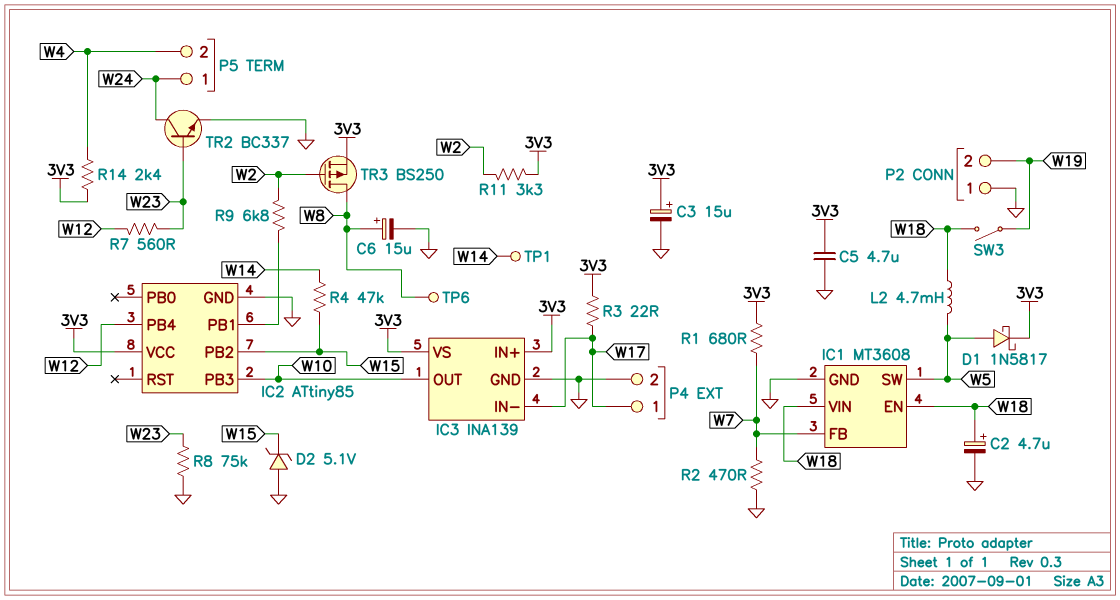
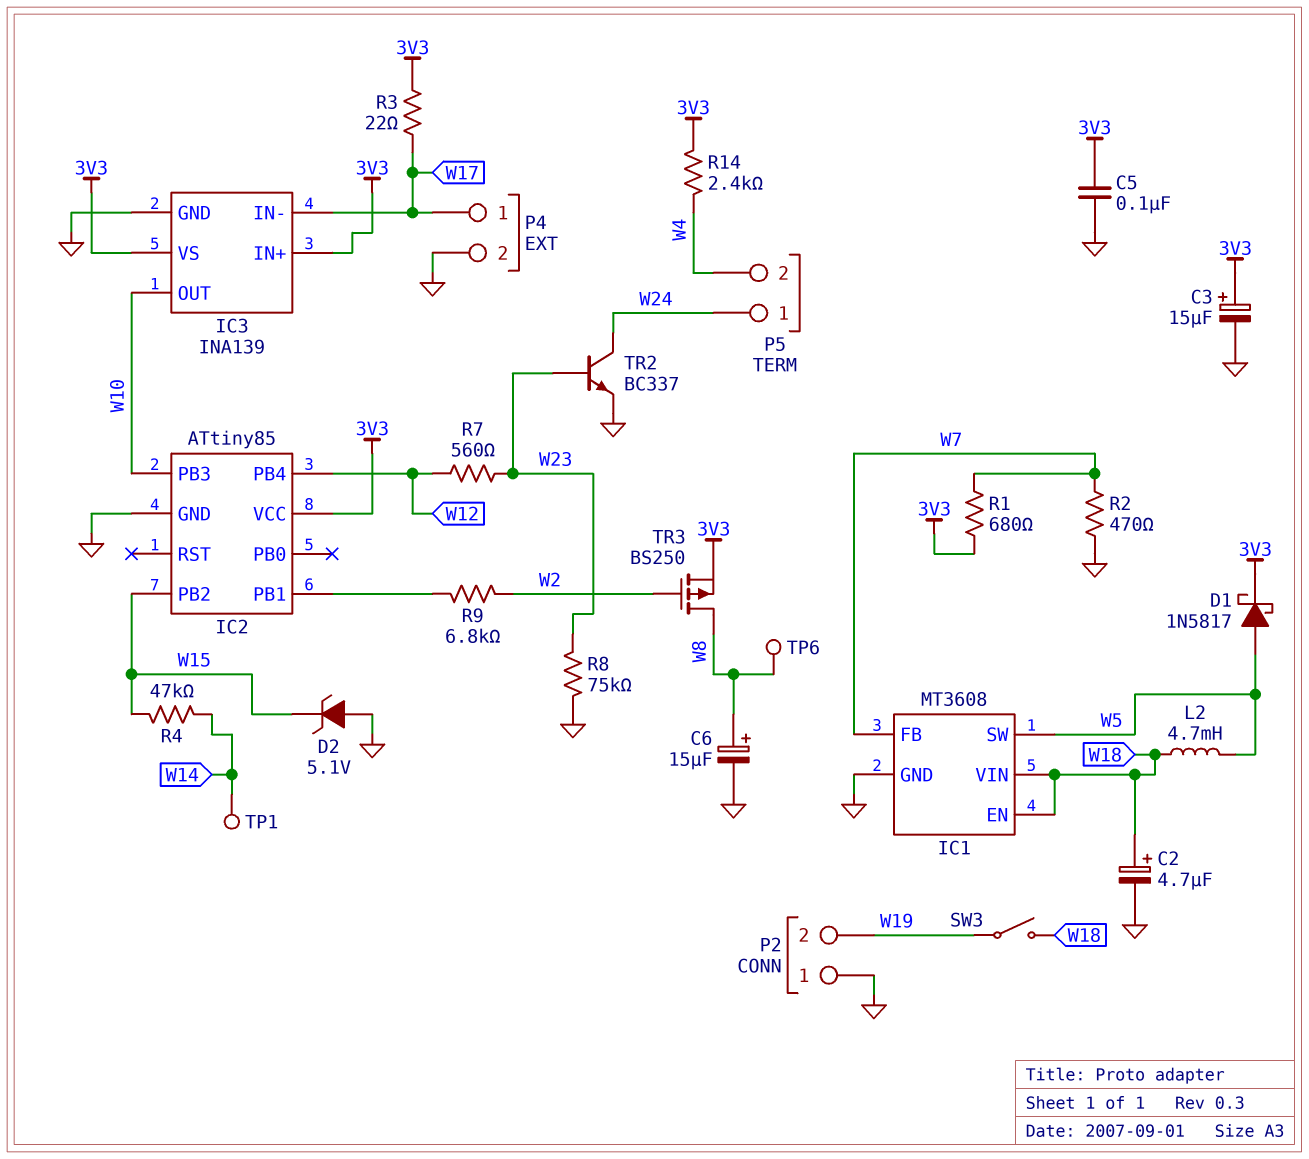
C5: 4.7uF (3V3, GND) -> 100nF (3V3, GND)
R11: 3.3k (3V3, W2) -> none

